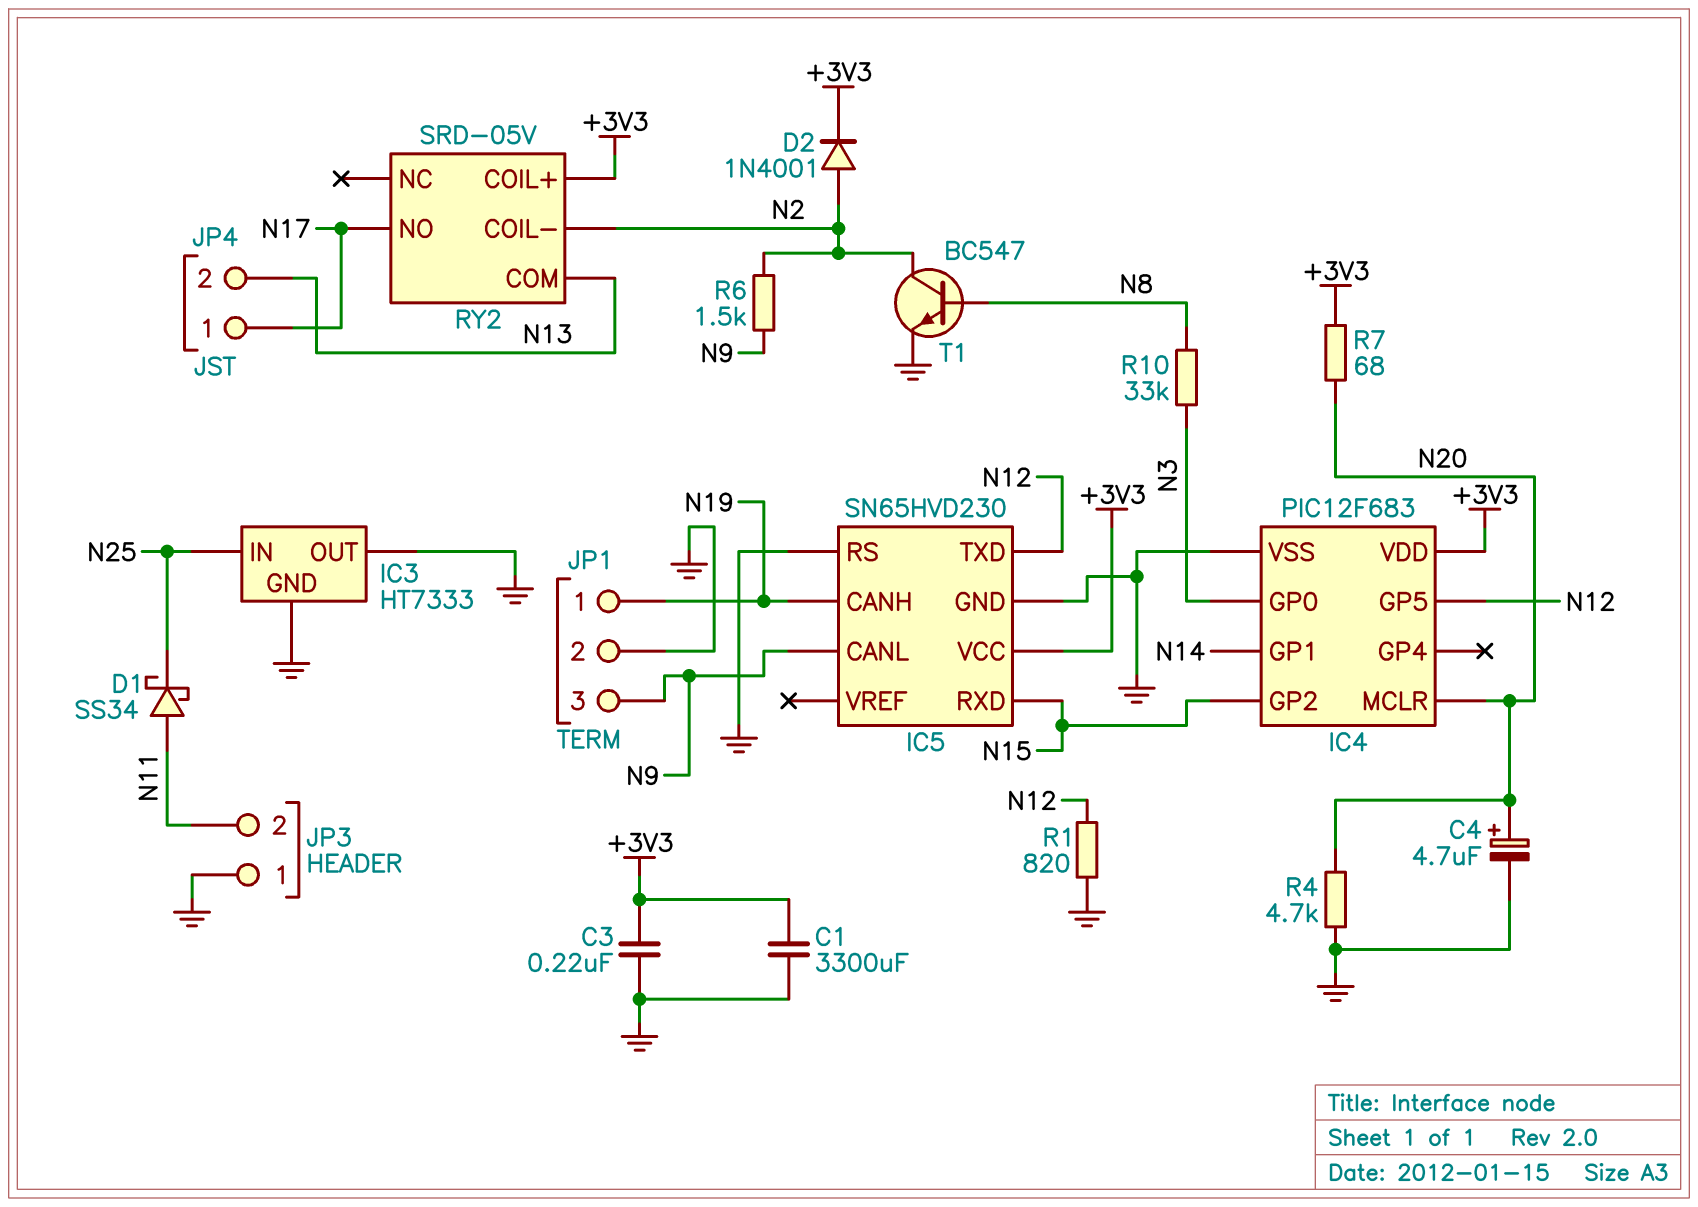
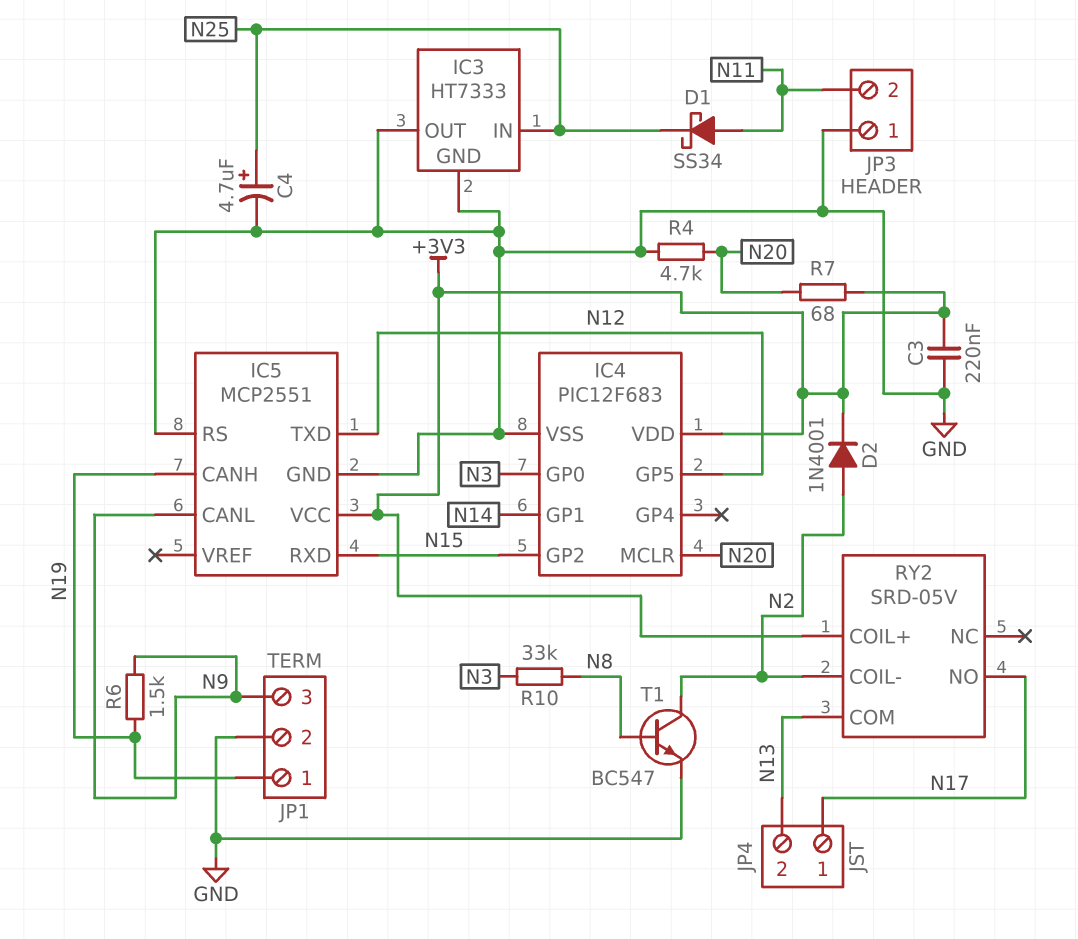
C1: 3300uF (+3V3, GND) -> none
C4: 4.7uF (plus N20, minus GND) -> 4.7uF (plus N25, minus GND)
IC5: SN65HVD230 -> MCP2551
R1: 820 (GND, N12) -> none
R6: 1.5k (N2, N9) -> 1.5k (N9, N19)

